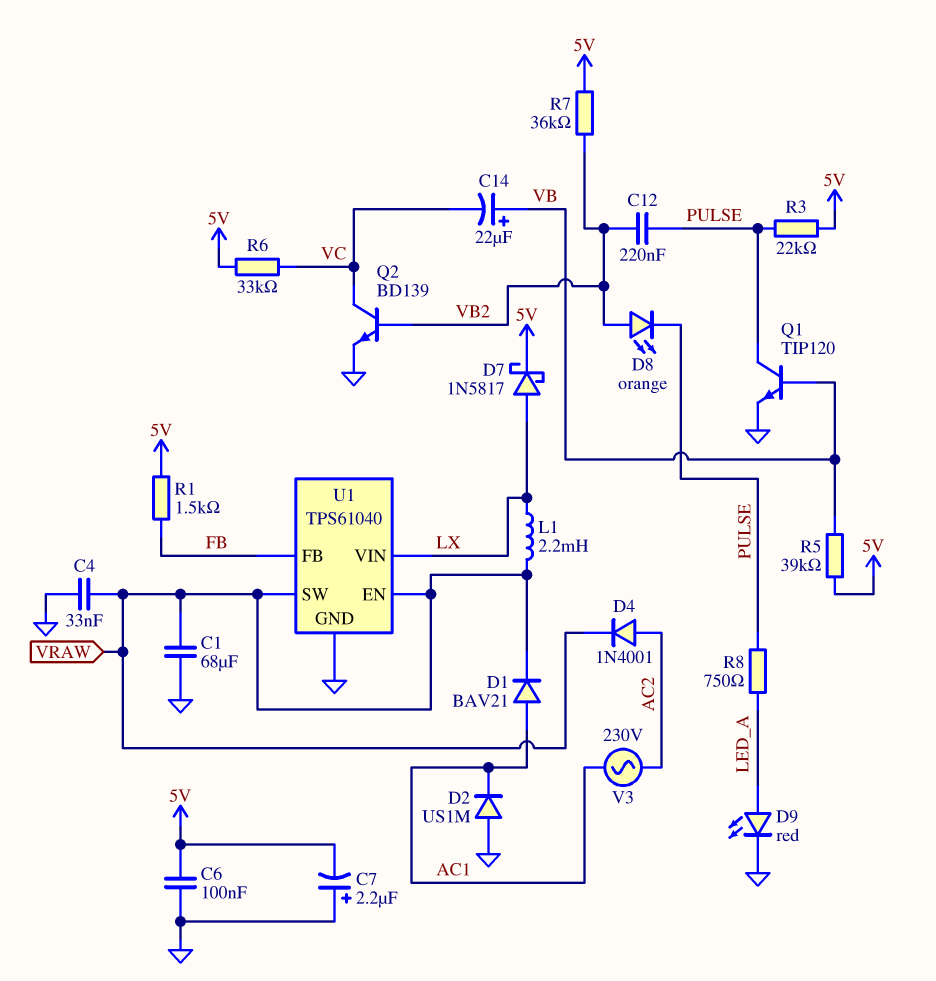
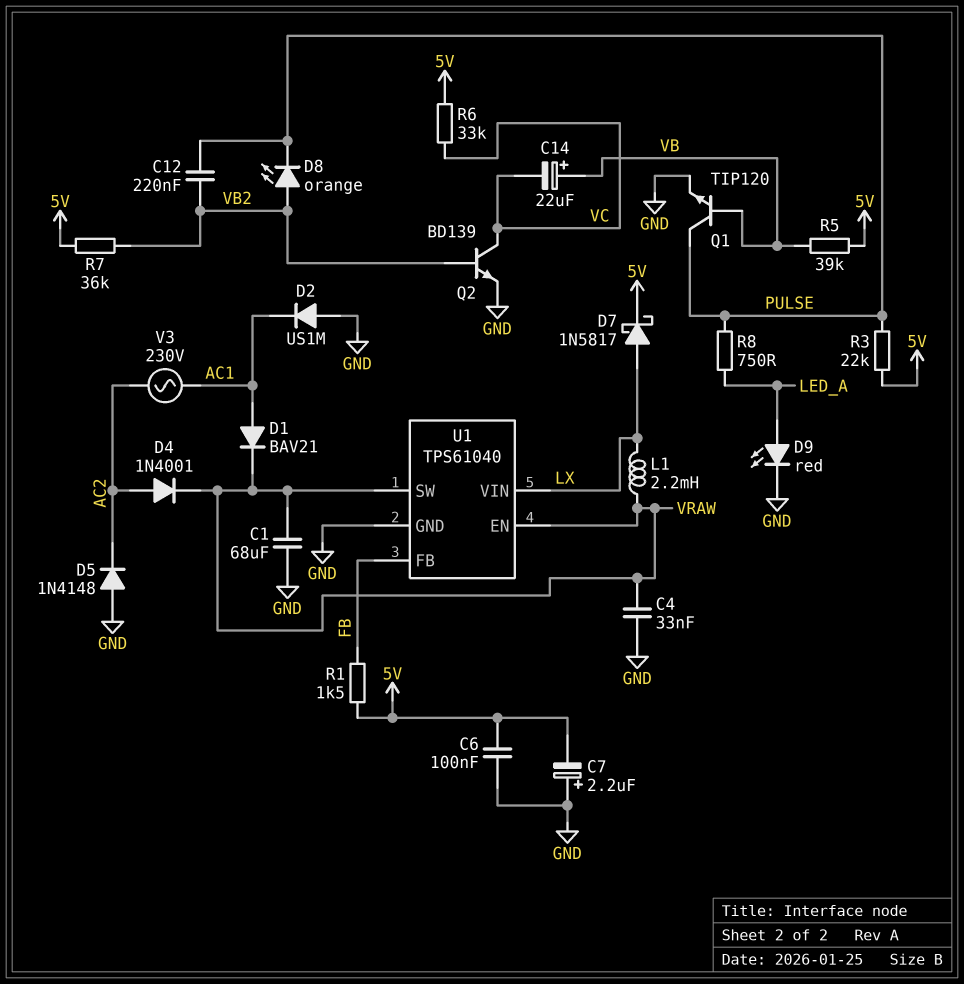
D5: none -> diode 1N4148 (A GND, K AC2)

